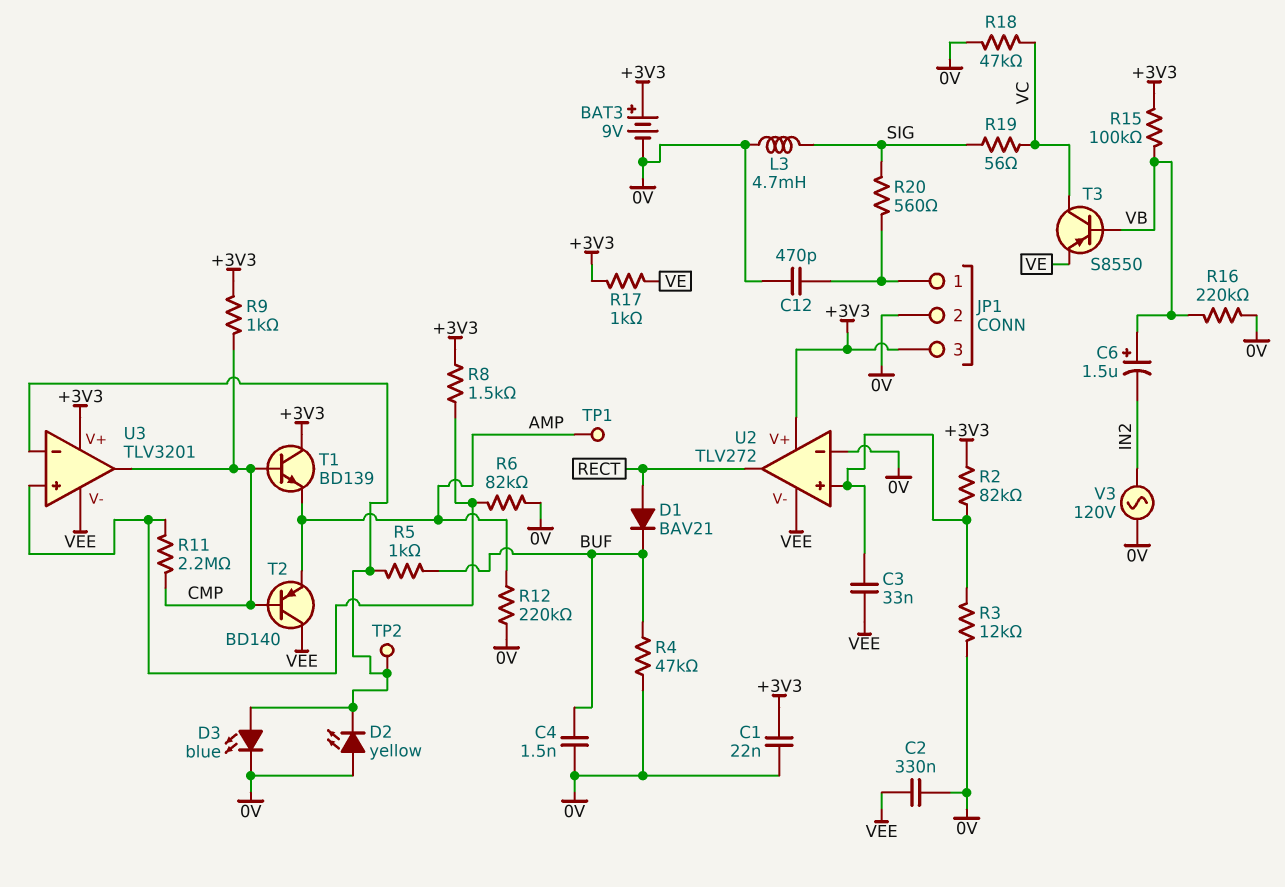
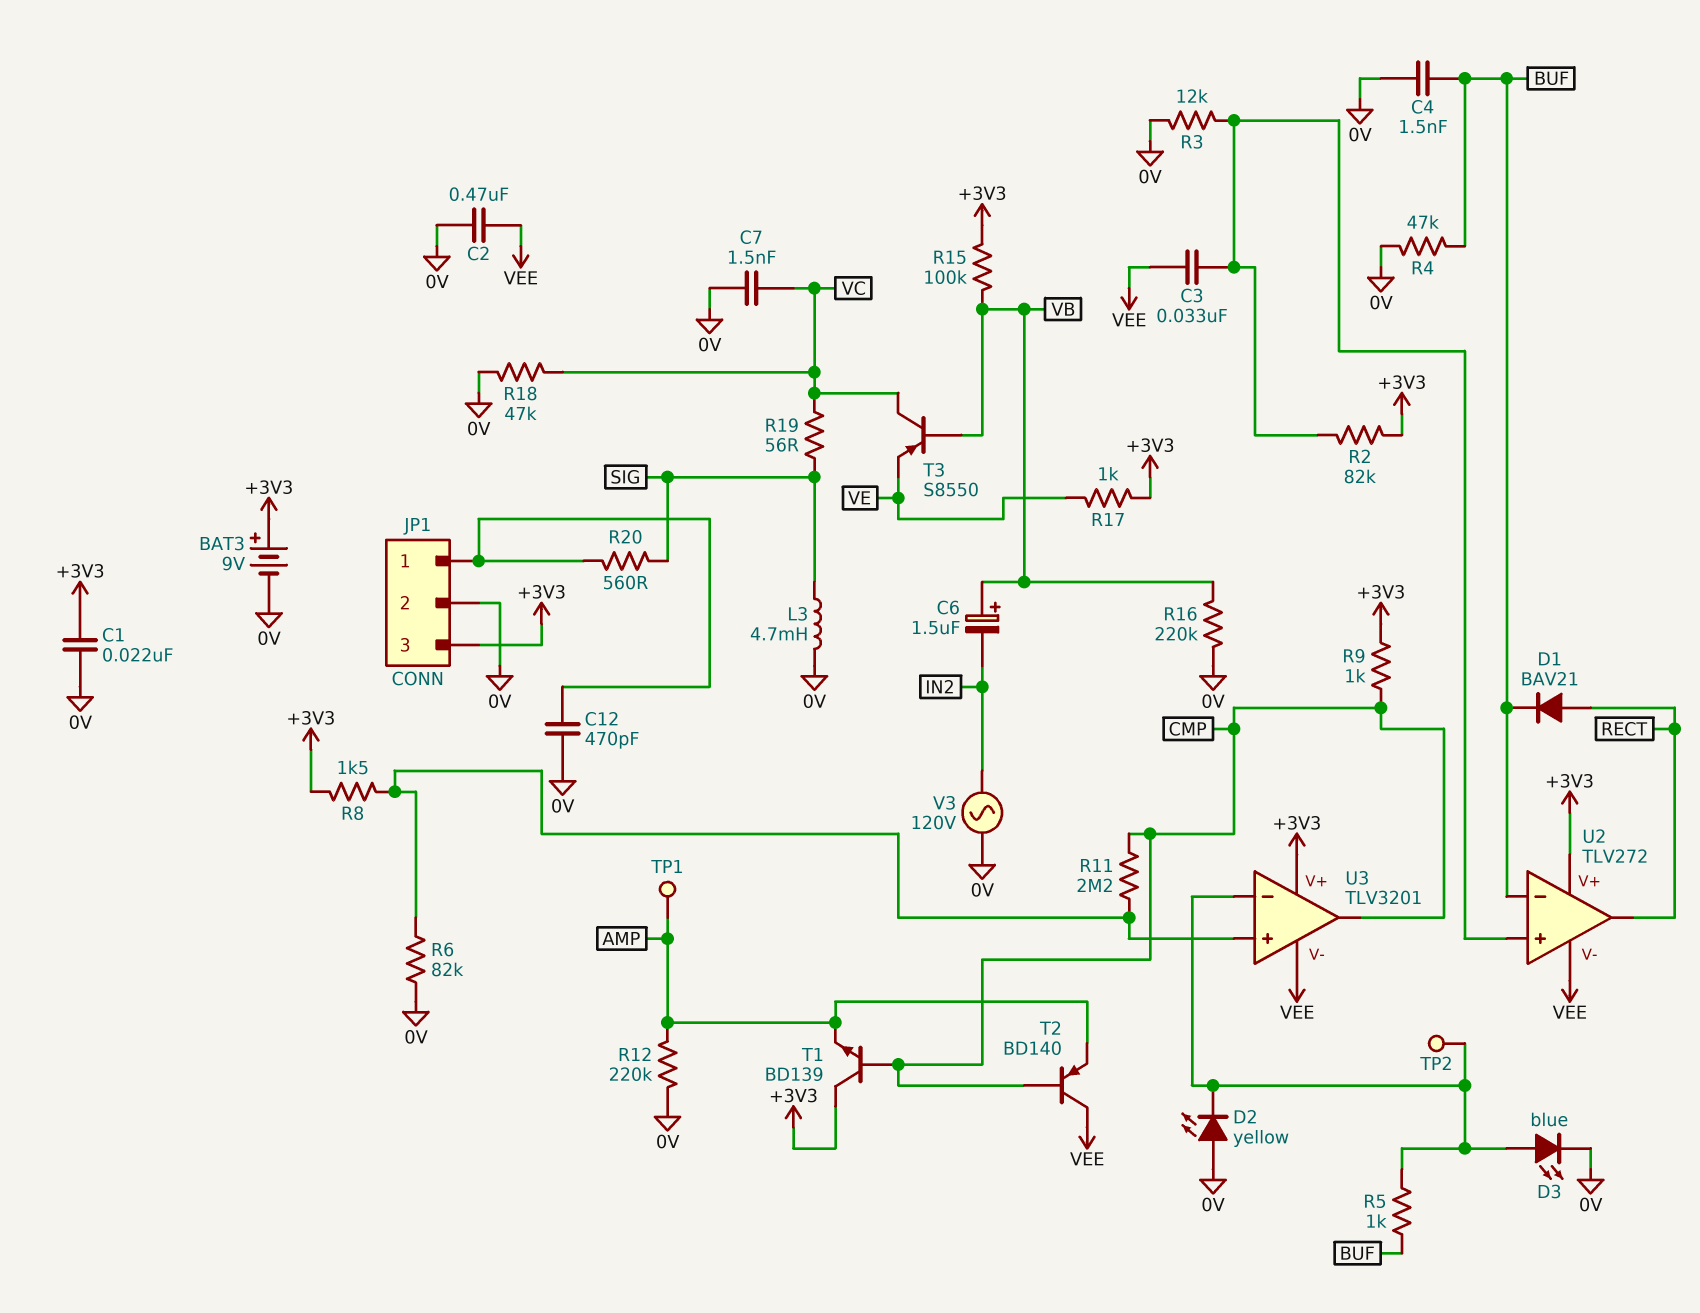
C2: 330nF (0V, VEE) -> 470nF (0V, VEE)
C7: none -> 1.5nF (0V, VC)
U2 pin in-: 0V -> BUF

